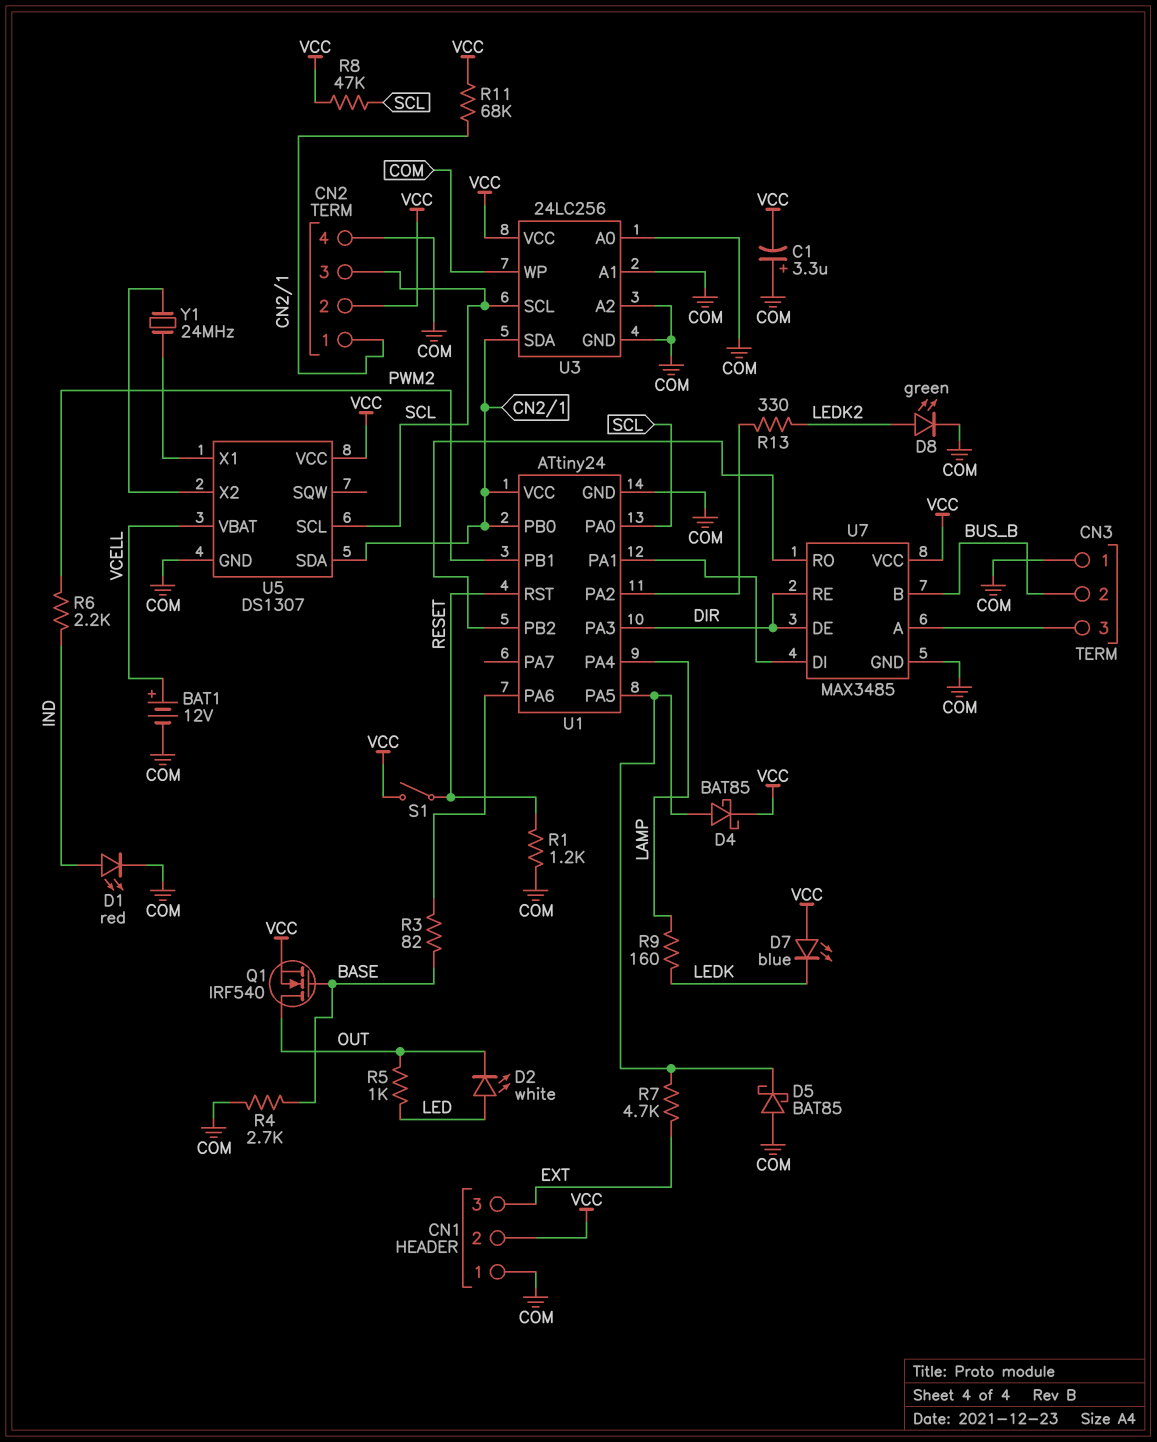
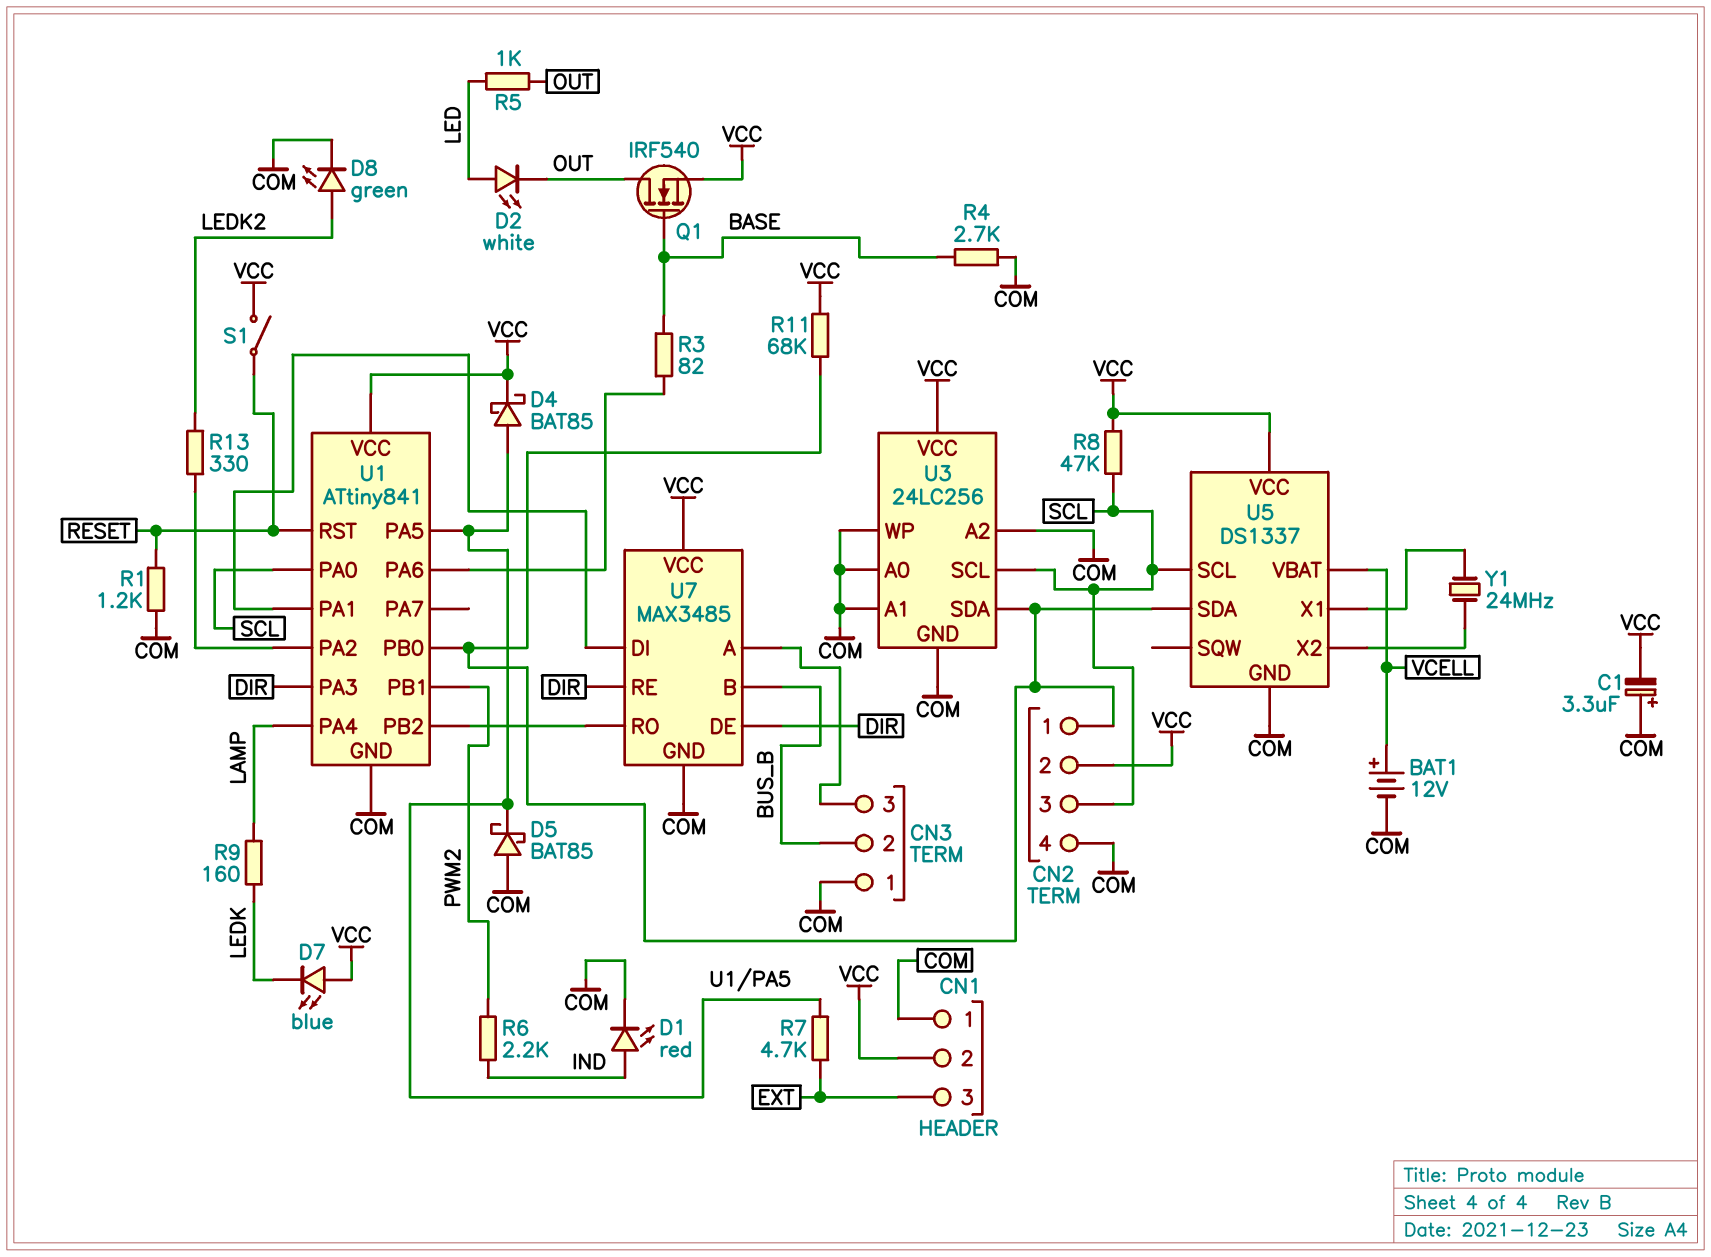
U1: ATtiny24 -> ATtiny841
U1 pin VCC: CN2/1 -> VCC
U5: DS1307 -> DS1337

